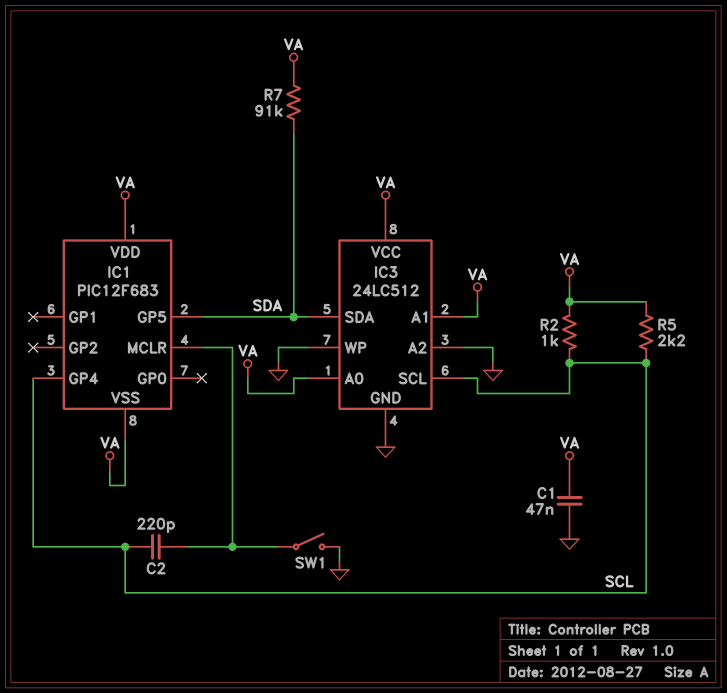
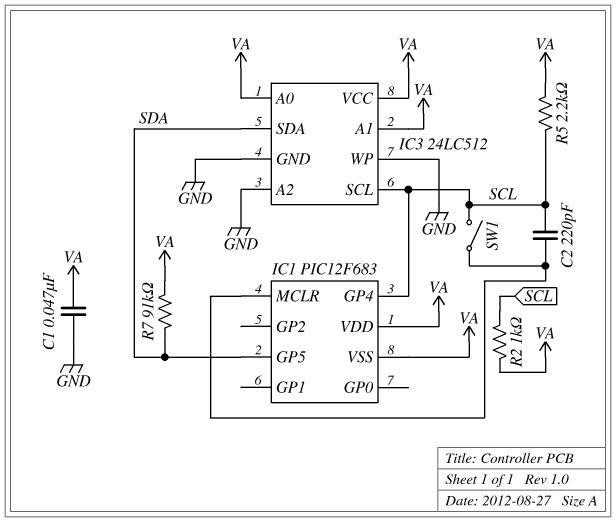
SW1: switch (GND, IC1/MCLR) -> switch (IC1/MCLR, SCL)

